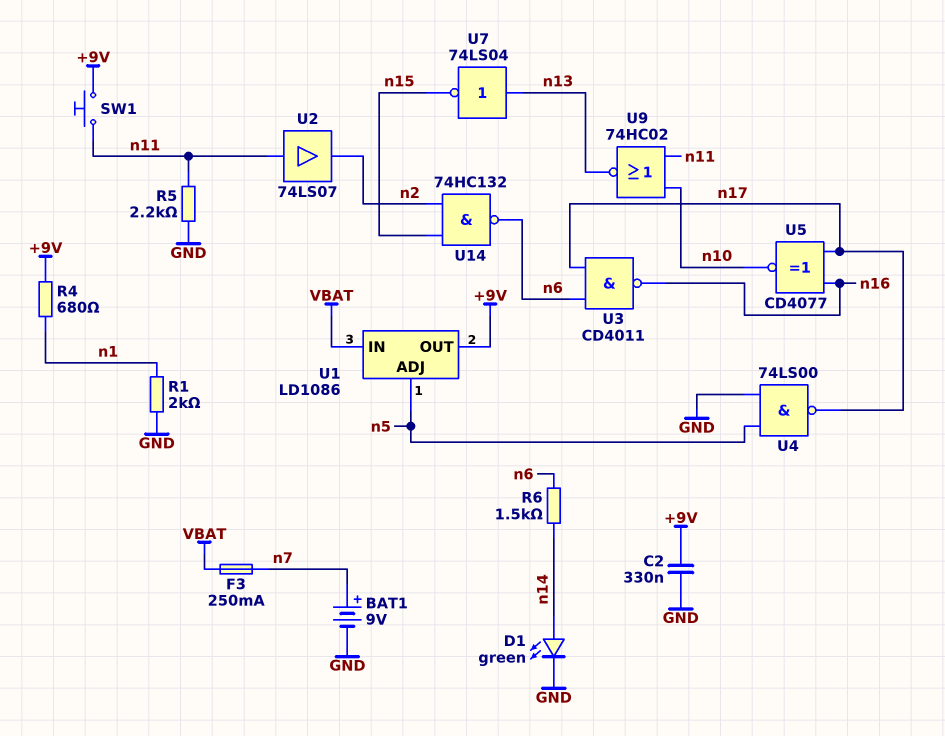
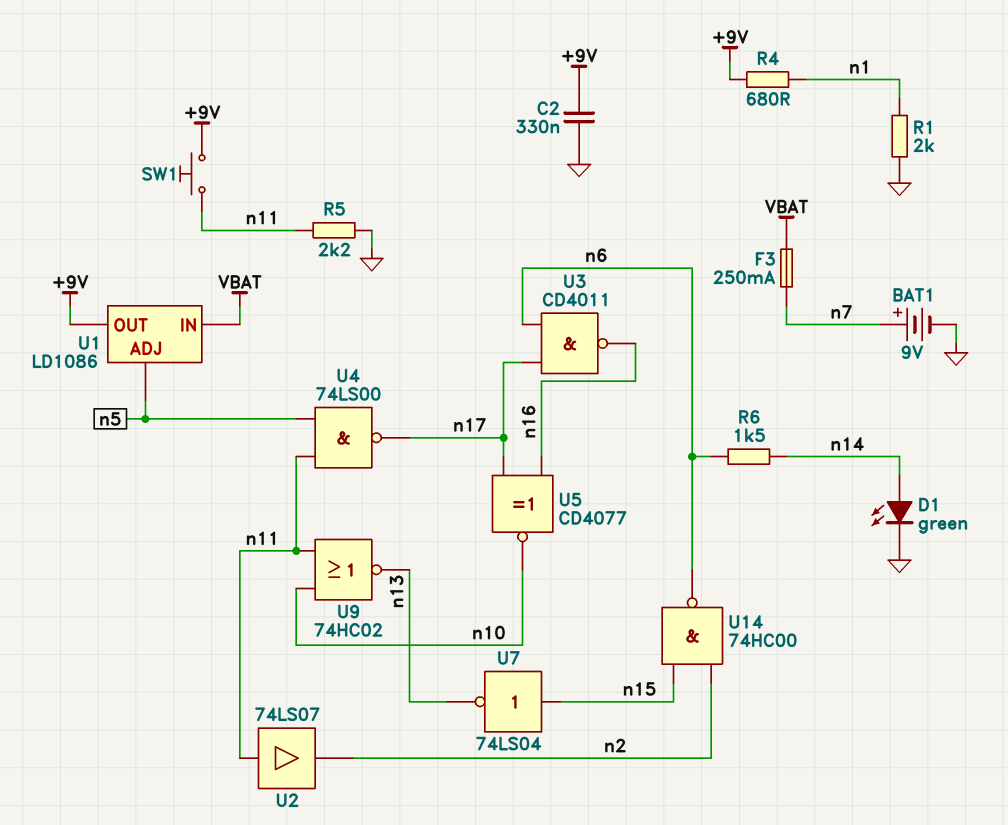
U4: NAND 74LS00 (in GND, in n5, out n17) -> NAND 74LS00 (in n5, in n11, out n17)
U7: NOT 74LS04 (in n13, out n15) -> NOT 74LS04 (in n15, out n13)
U14: NAND 74HC132 (in n2, in n15, out n6) -> NAND 74HC00 (in n2, in n15, out n6)

